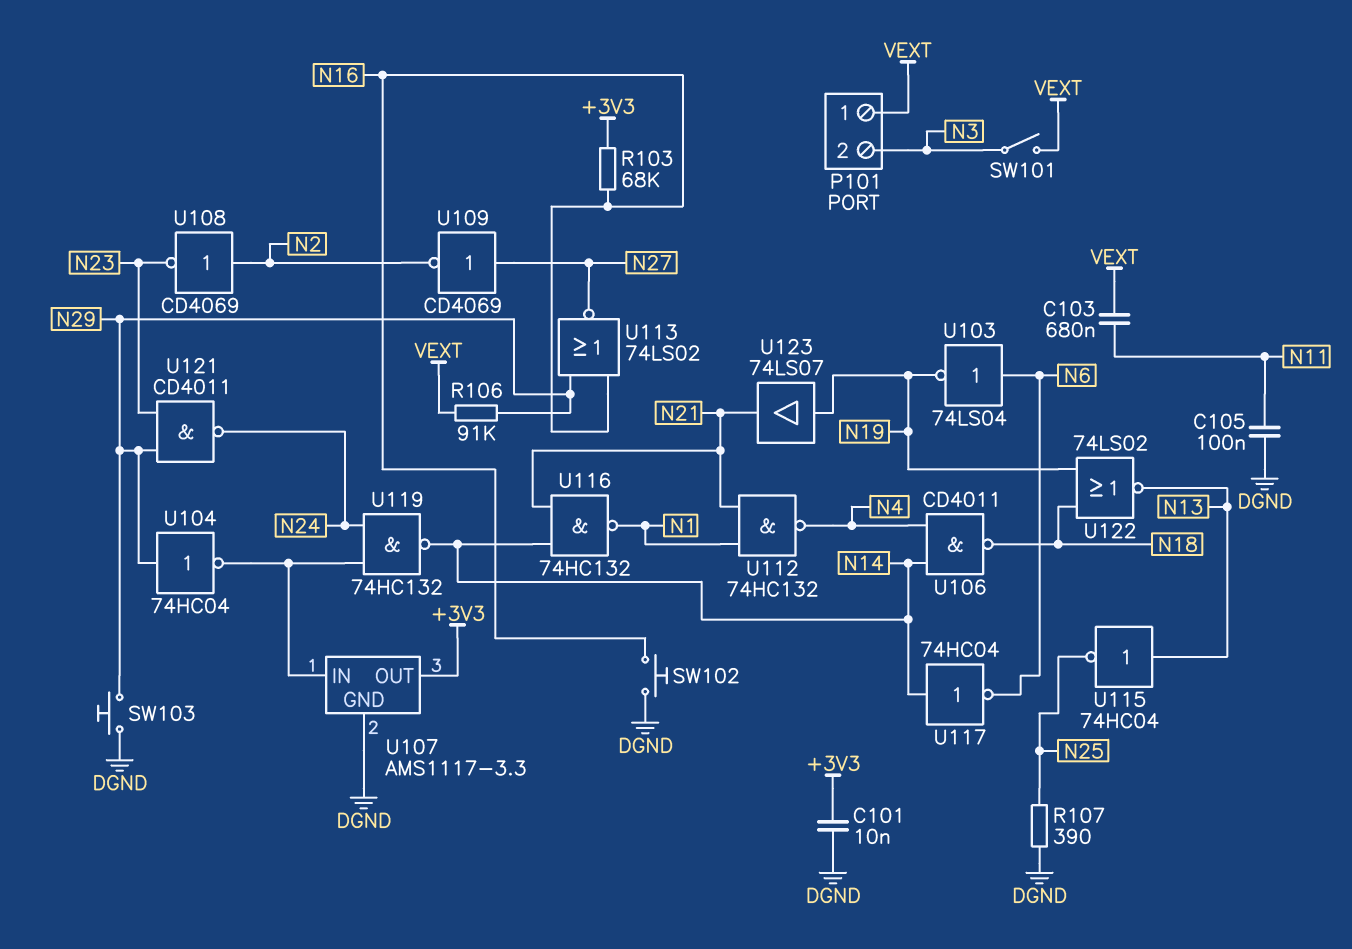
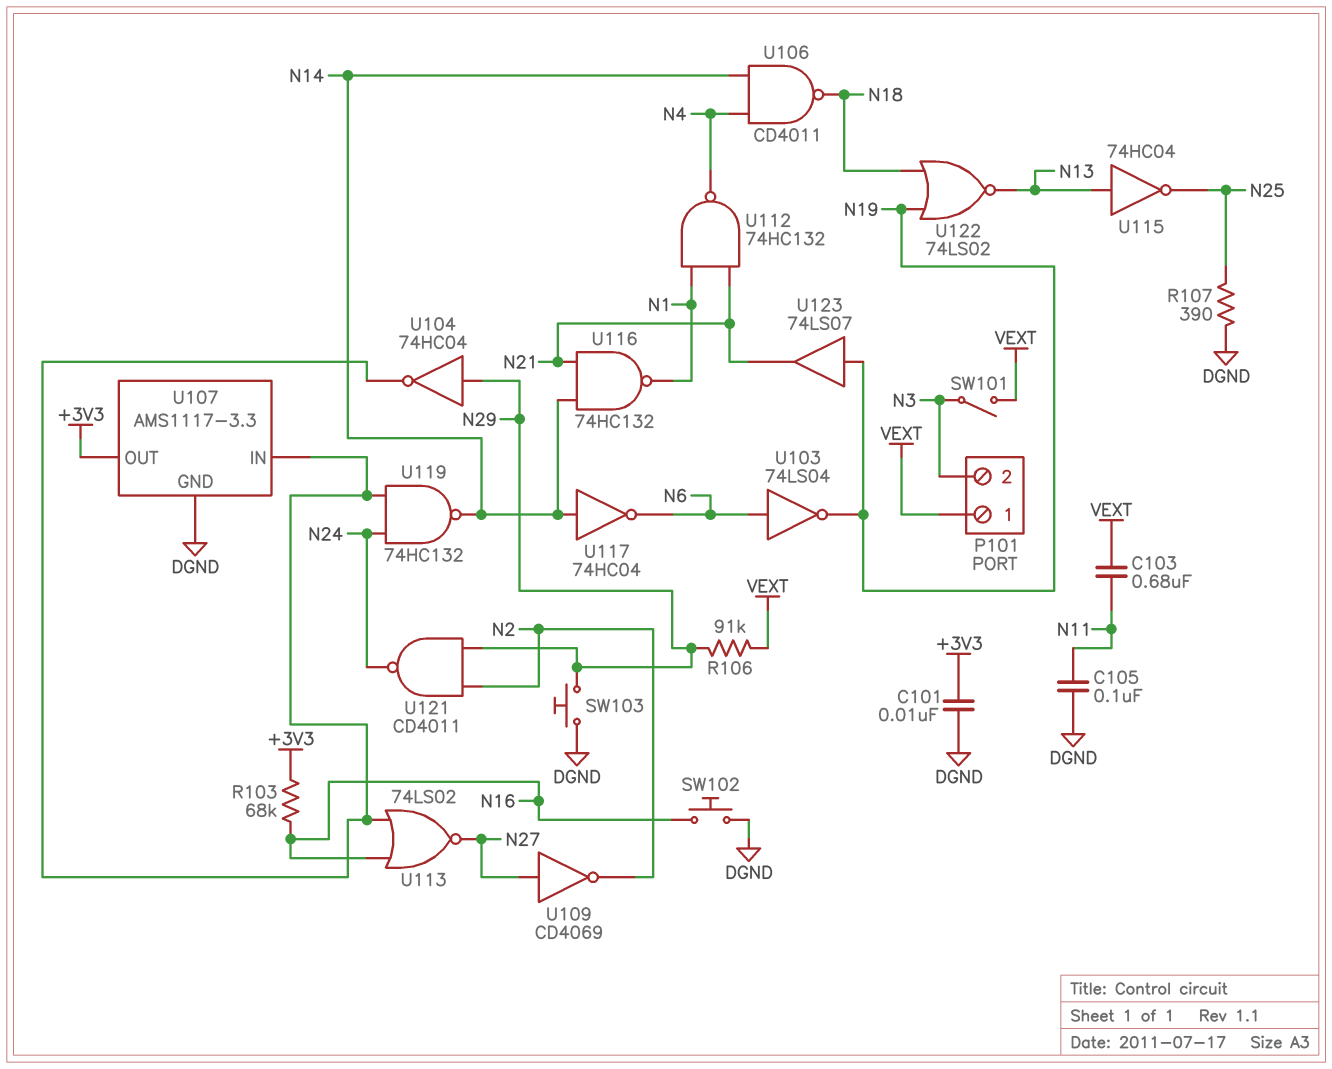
U108: NOT CD4069 (in N2, out N23) -> none
U113: NOR 74LS02 (in N16, in N29, out N27) -> NOR 74LS02 (in N16, in U107/IN, out N27)
U121: NAND CD4011 (in N23, in N29, out N24) -> NAND CD4011 (in N2, in N29, out N24)

